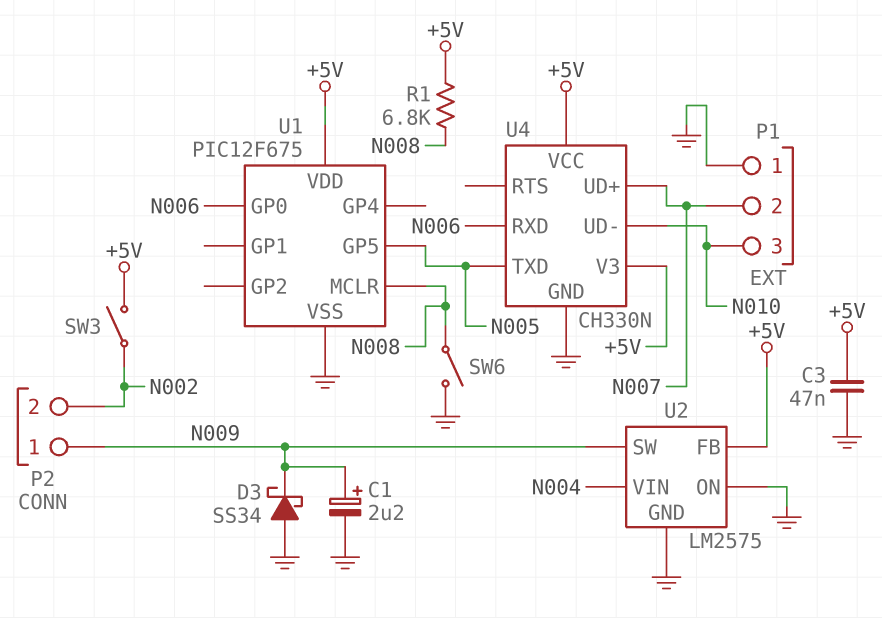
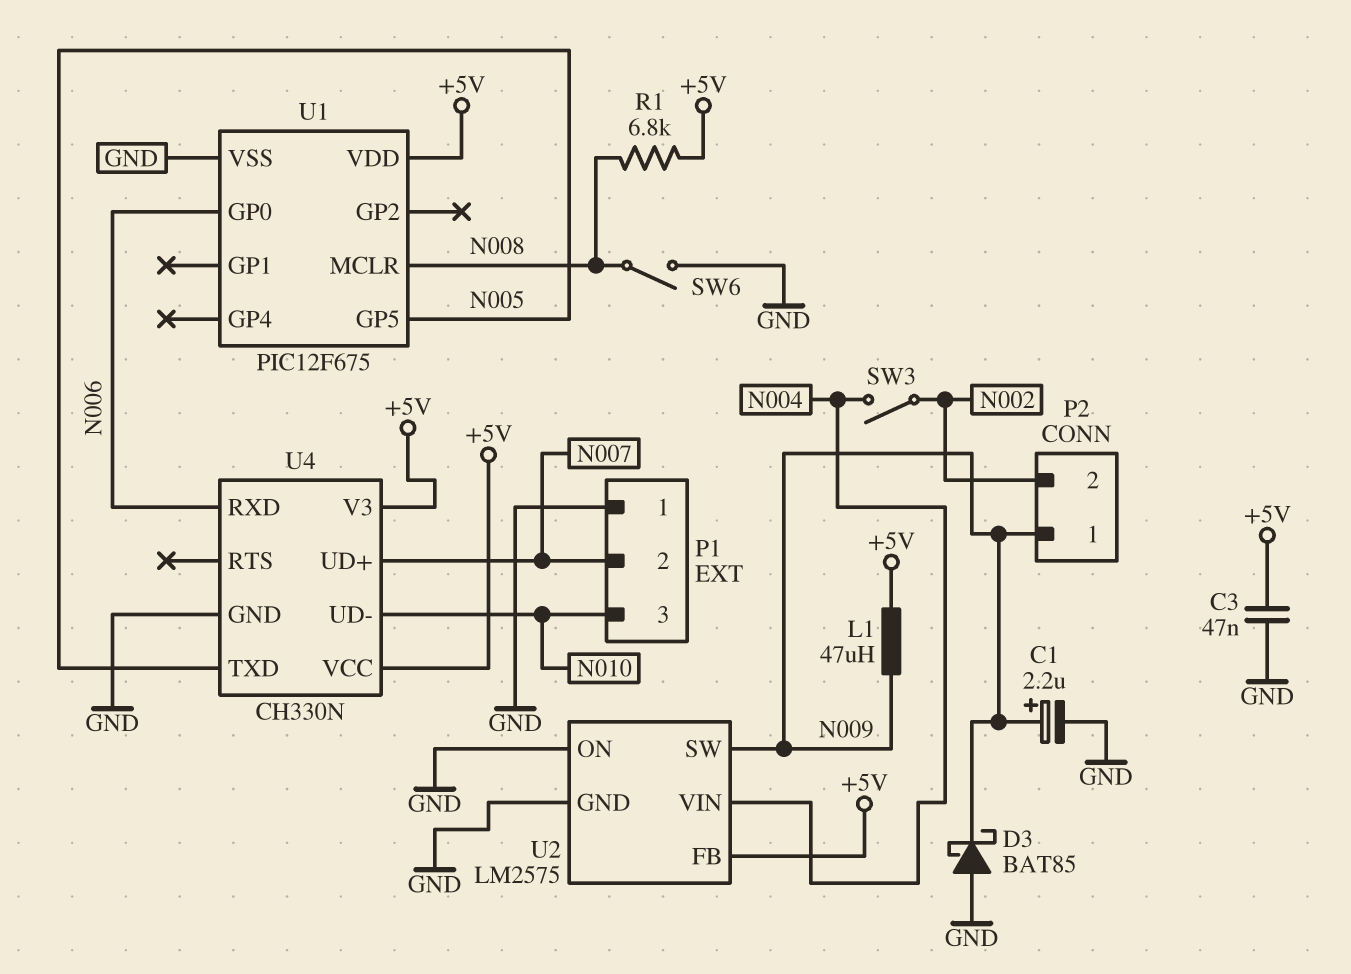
D3: schottky SS34 (A GND, K N009) -> schottky BAT85 (A GND, K N009)
L1: none -> 47uH (+5V, N009)
SW3: switch (+5V, N002) -> switch (N002, N004)

